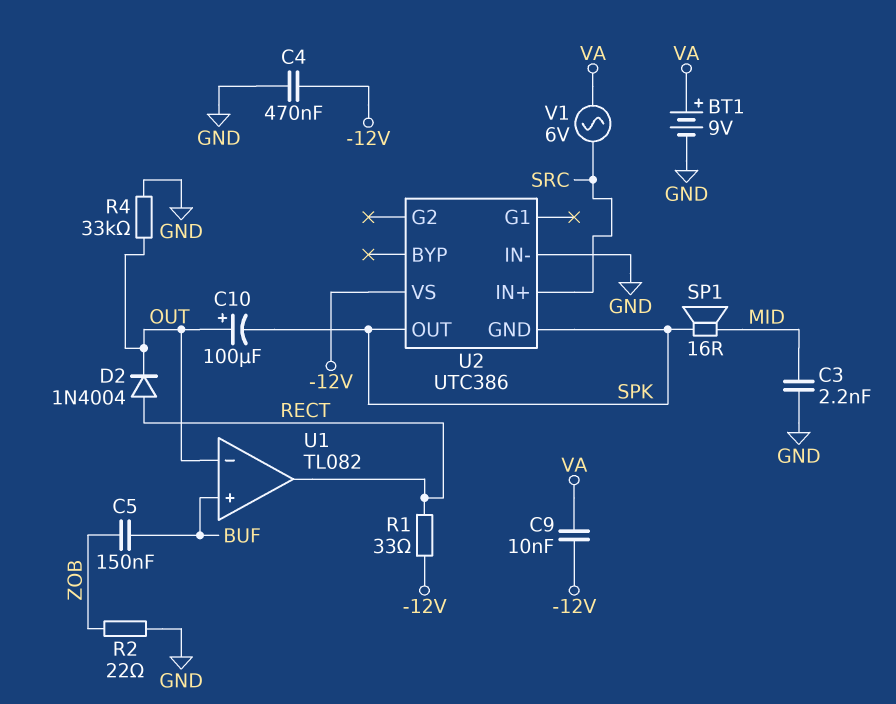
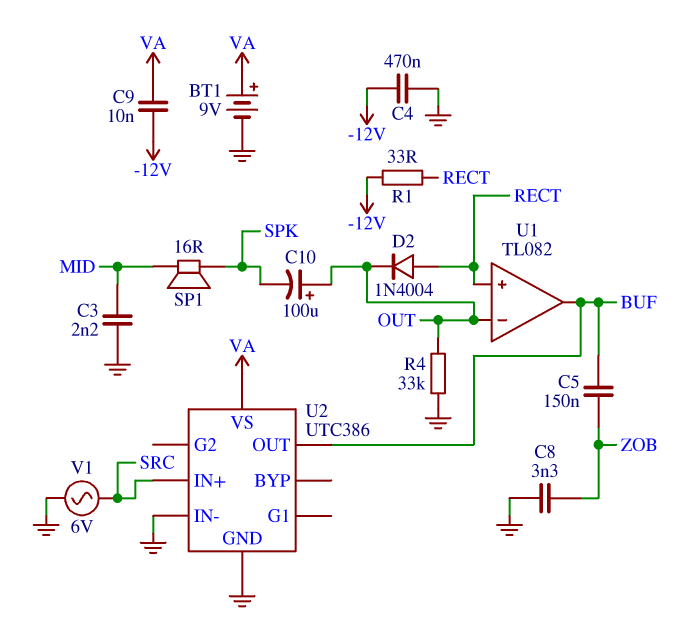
C8: none -> 3.3nF (GND, ZOB)
R2: 22 (GND, ZOB) -> none
U1 pin in+: BUF -> RECT
U1 pin out: RECT -> BUF
U2 pin GND: SPK -> GND
U2 pin OUT: SPK -> BUF
U2 pin VS: -12V -> VA
V1: AC 6V (SRC, VA) -> AC 6V (GND, SRC)

